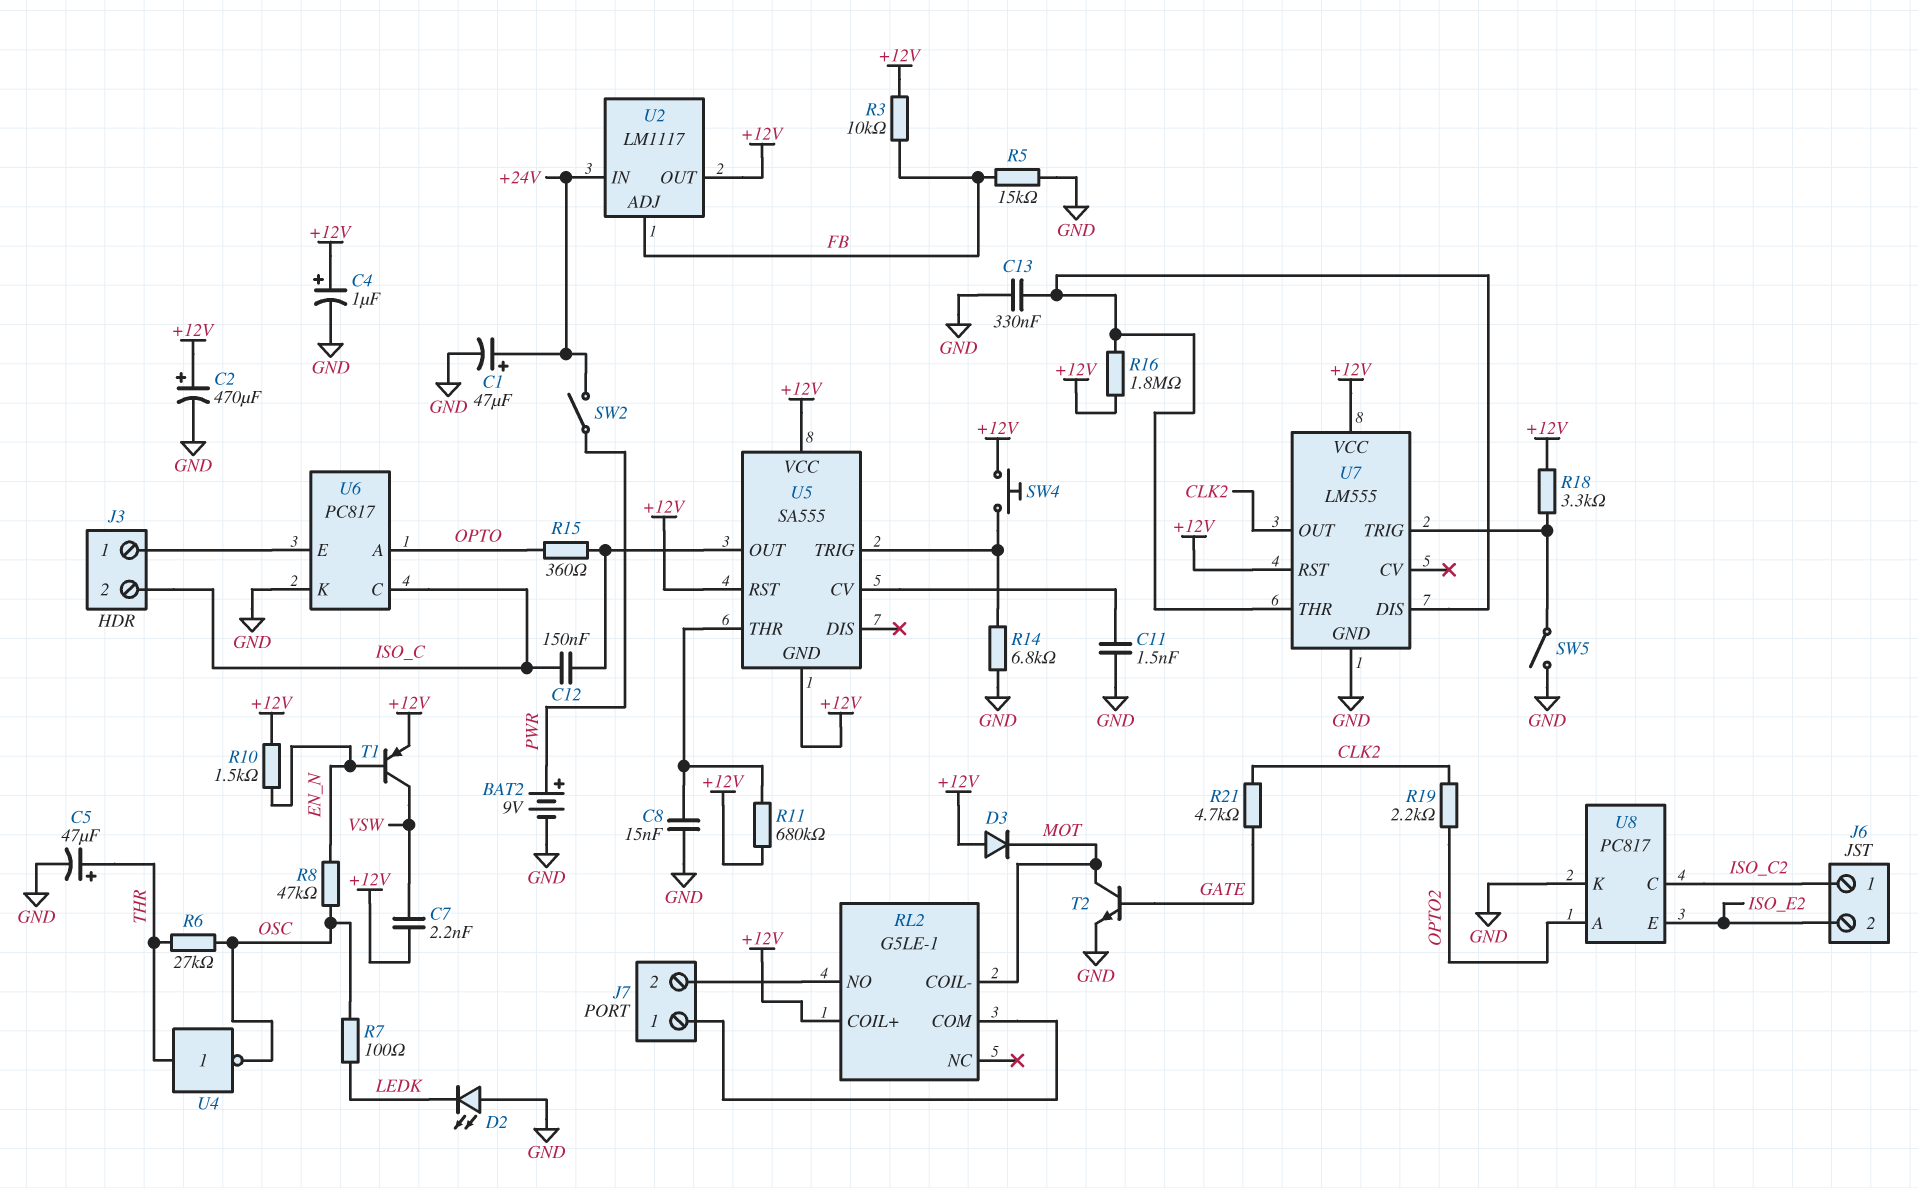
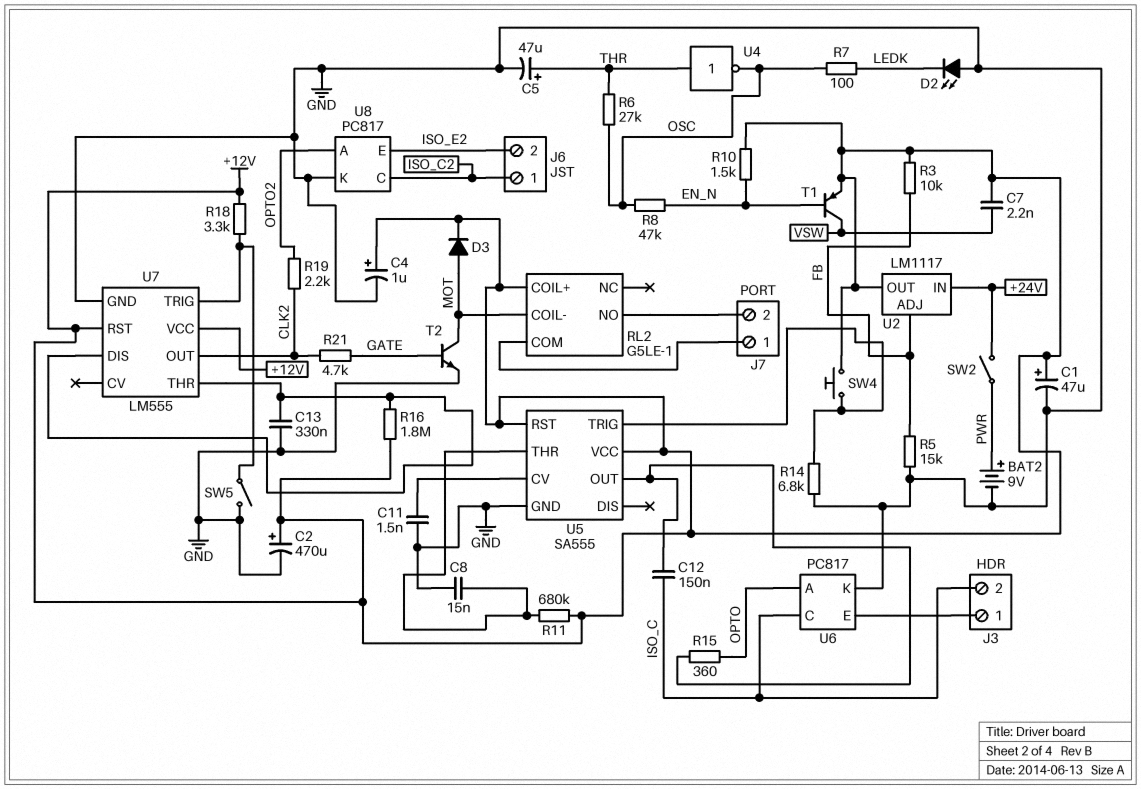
C1: 47uF (plus +24V, minus GND) -> 47uF (plus +12V, minus GND)
D3: diode (A +12V, K MOT) -> diode (A MOT, K +12V)
U5 pin GND: +12V -> GND

